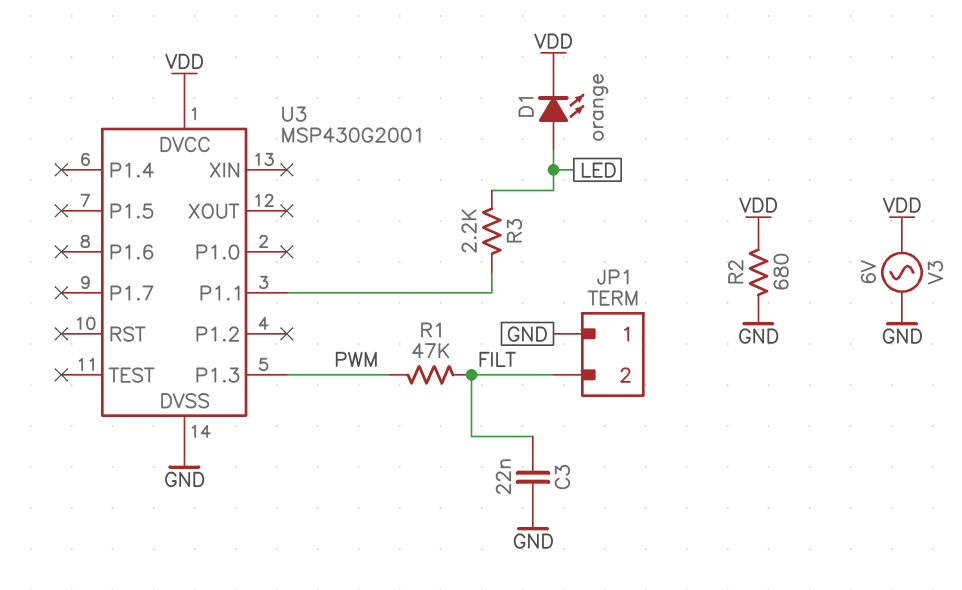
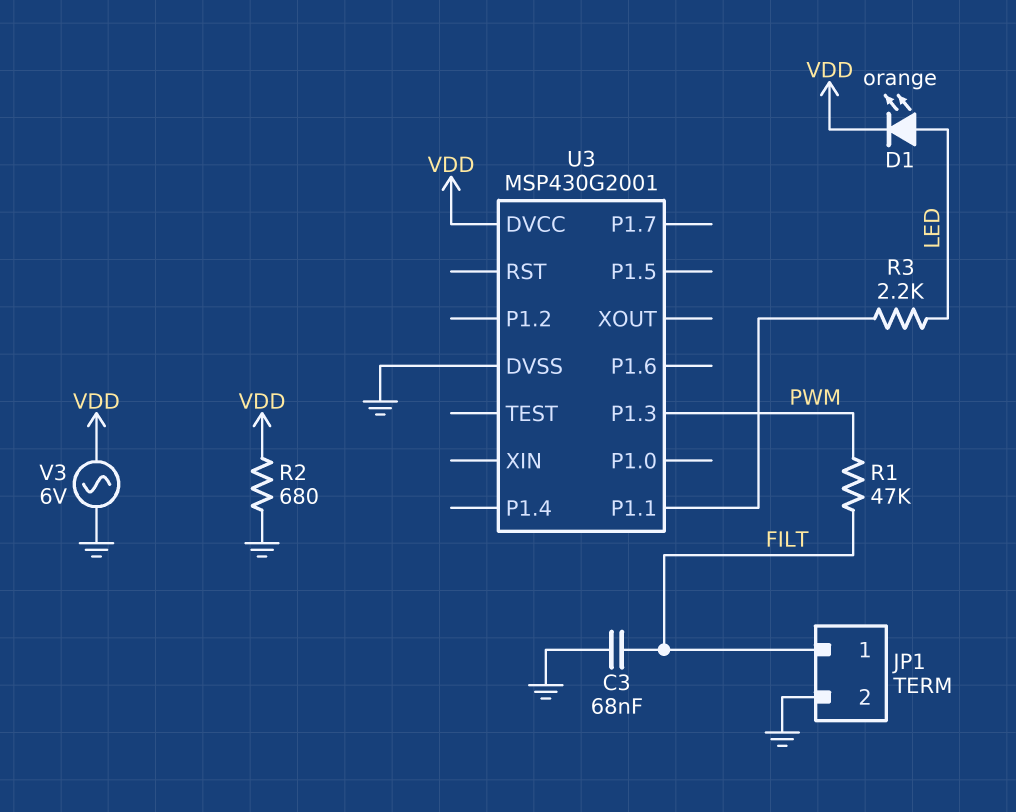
C3: 22nF (FILT, GND) -> 68nF (FILT, GND)
JP1 pin 1: GND -> FILT
JP1 pin 2: FILT -> GND

